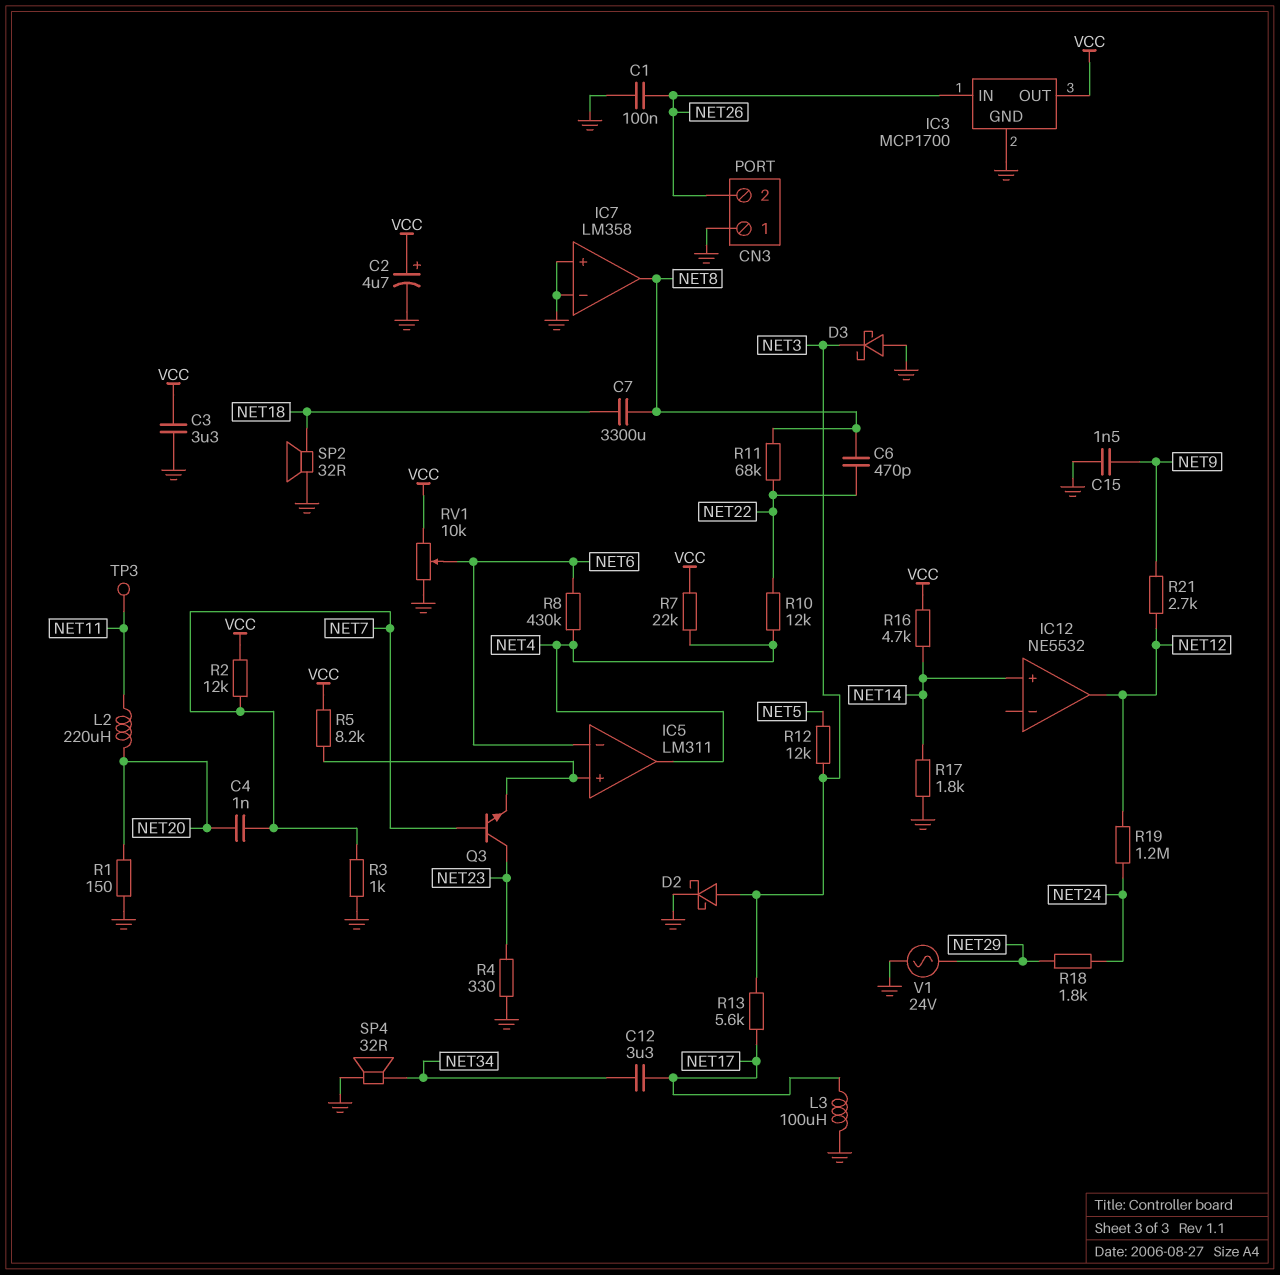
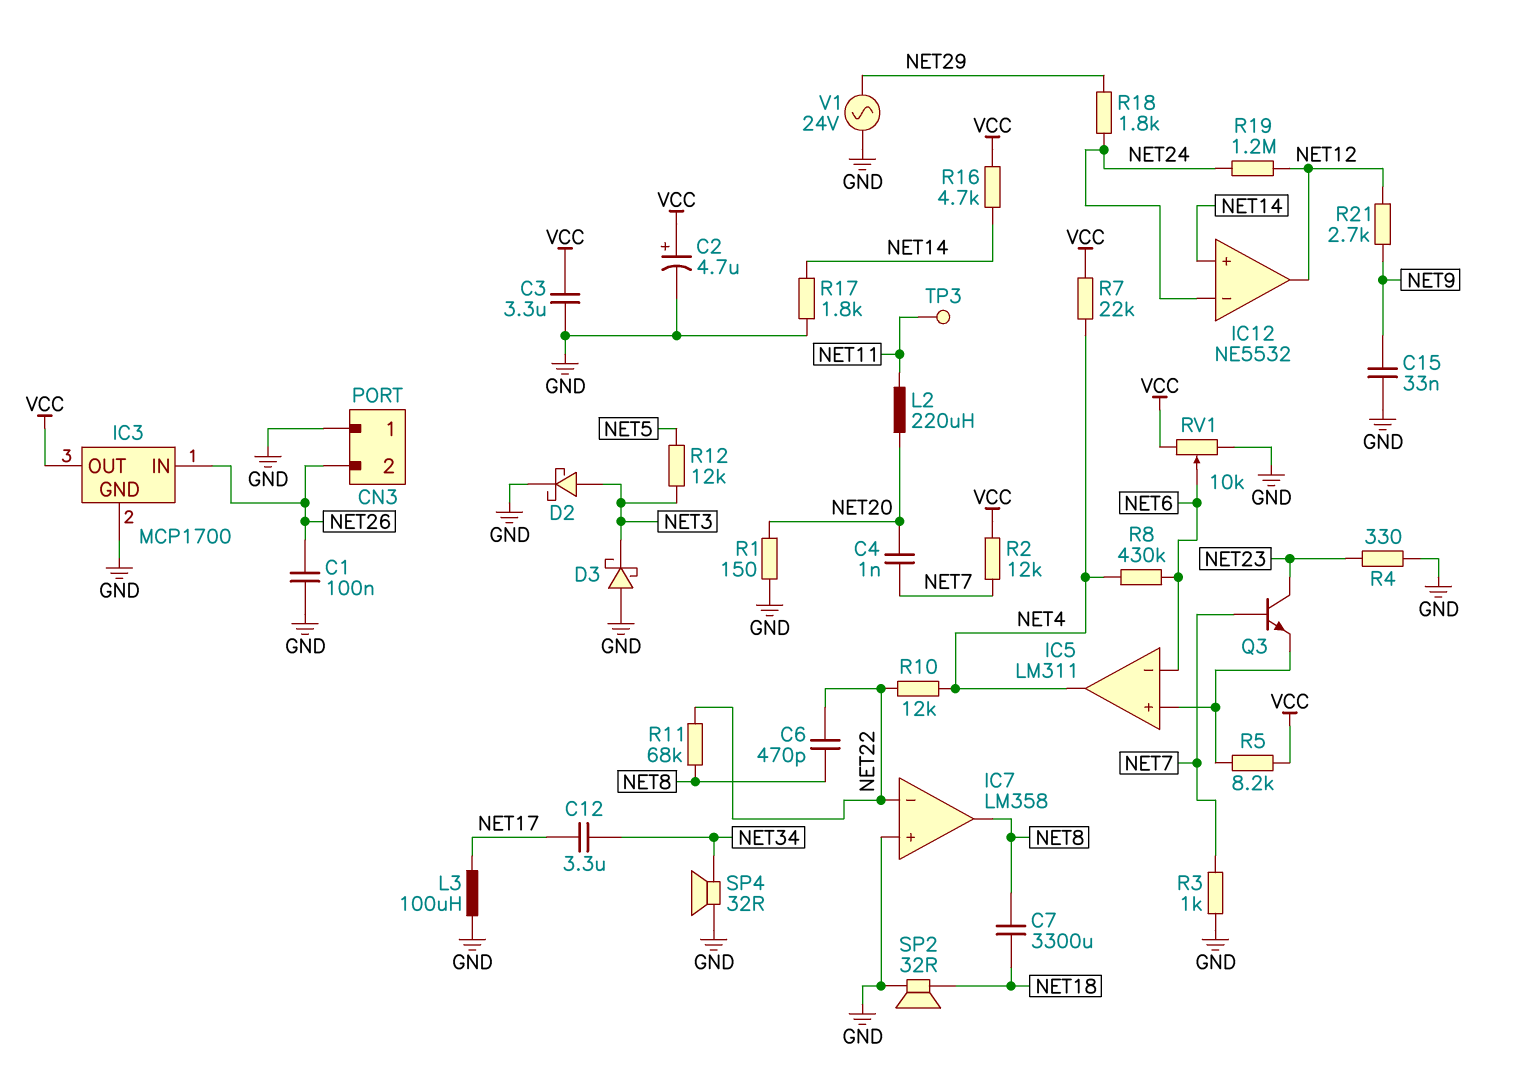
C15: 1.5nF (GND, NET9) -> 33nF (GND, NET9)
IC7 pin in-: GND -> NET22
IC12 pin in-: none -> NET24
R13: 5.6k (NET3, NET17) -> none

